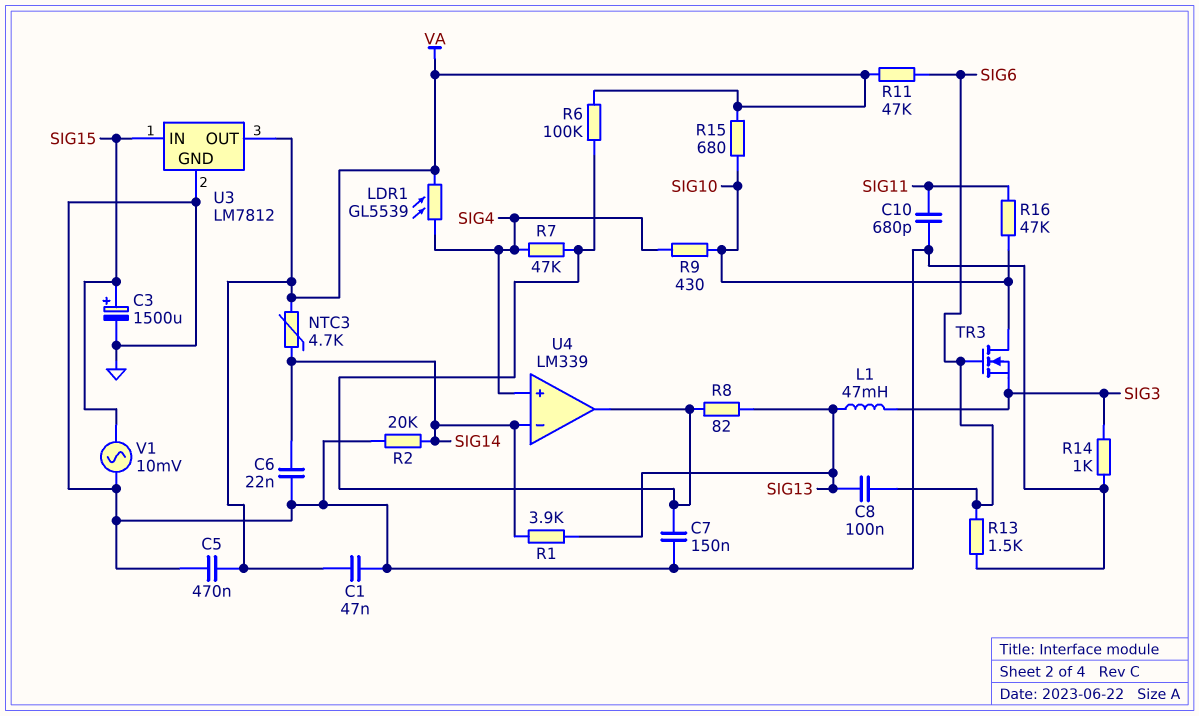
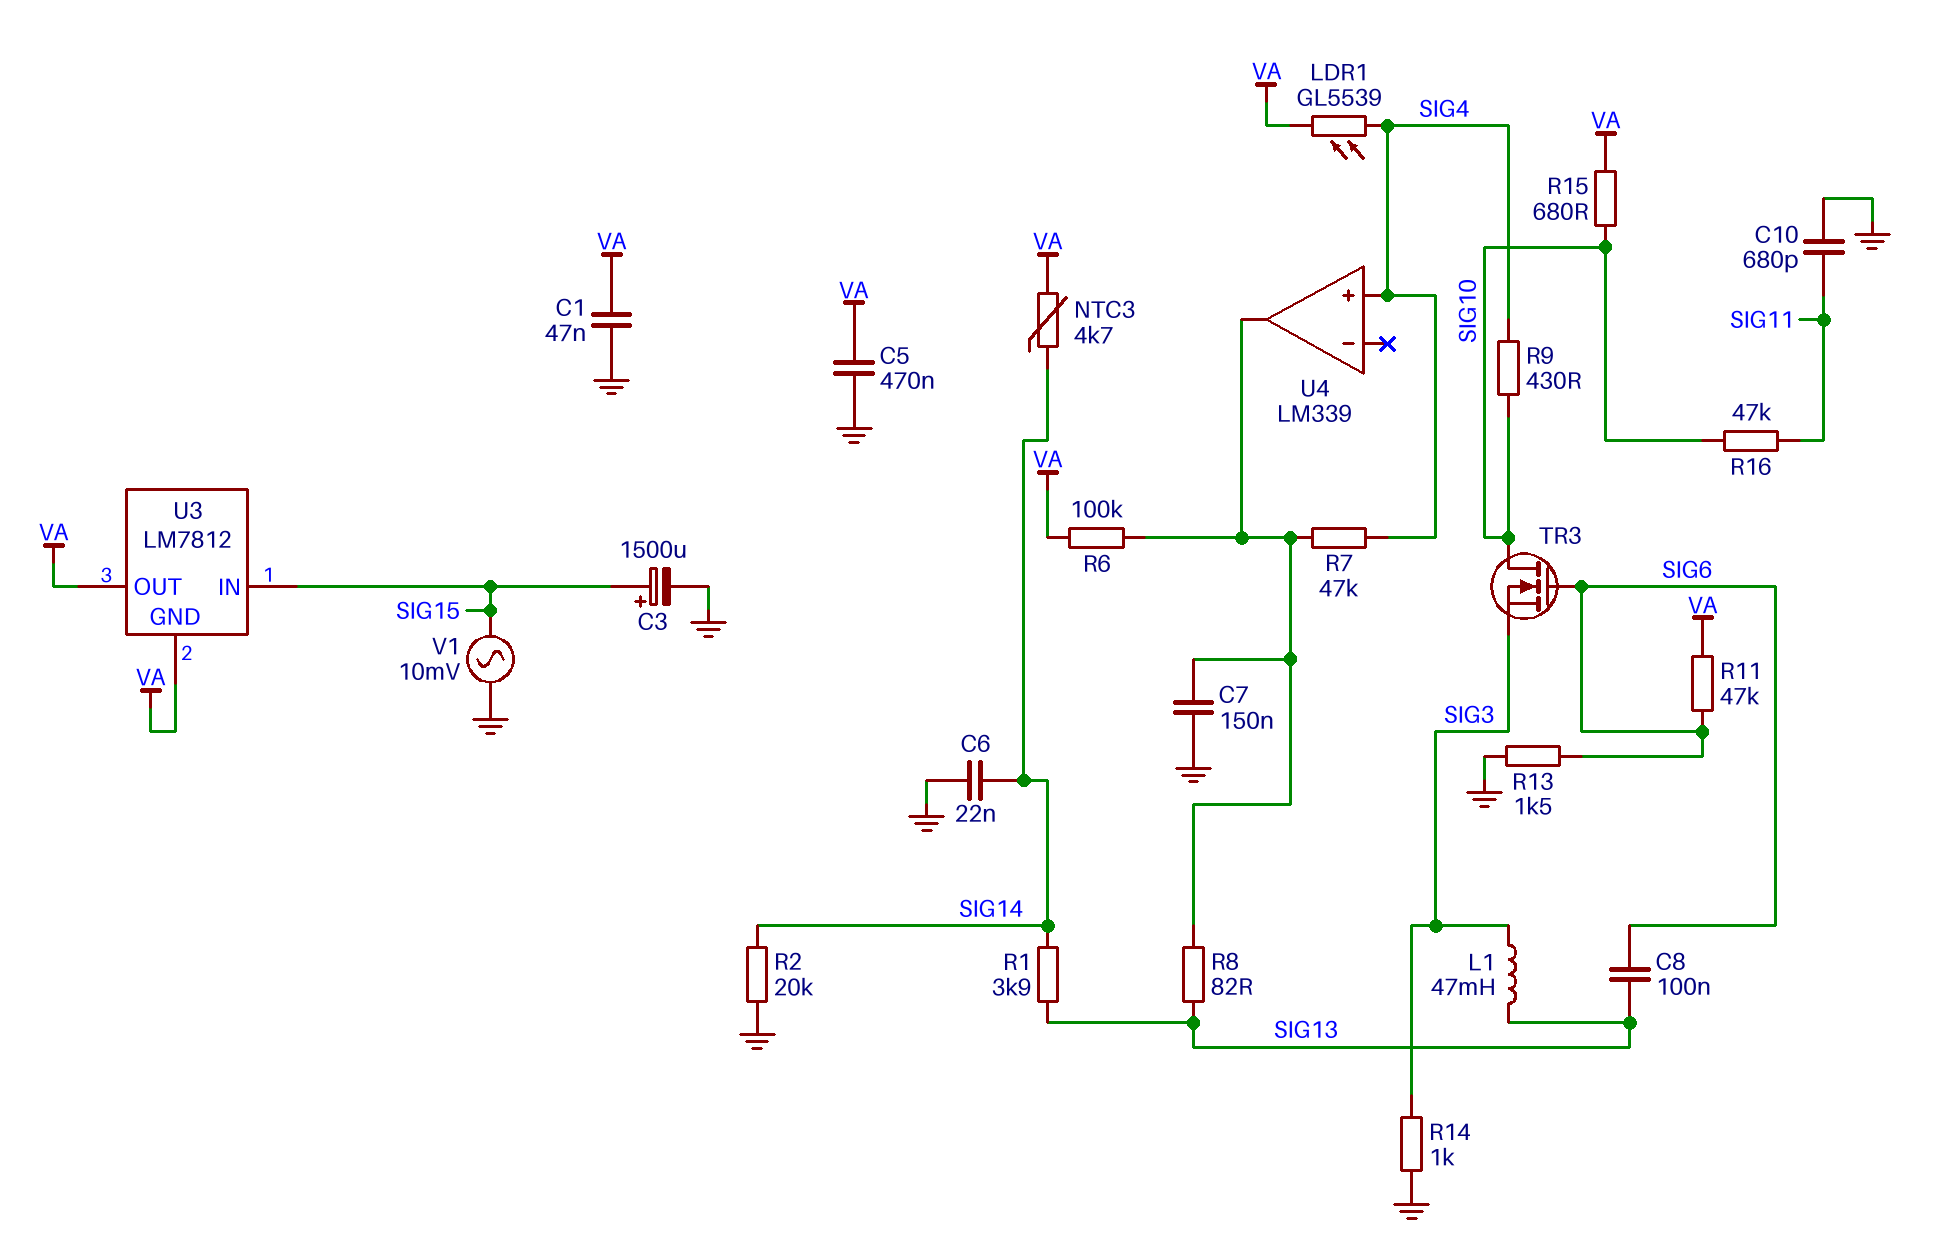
U3 pin GND: GND -> VA
U4 pin in-: SIG14 -> none

